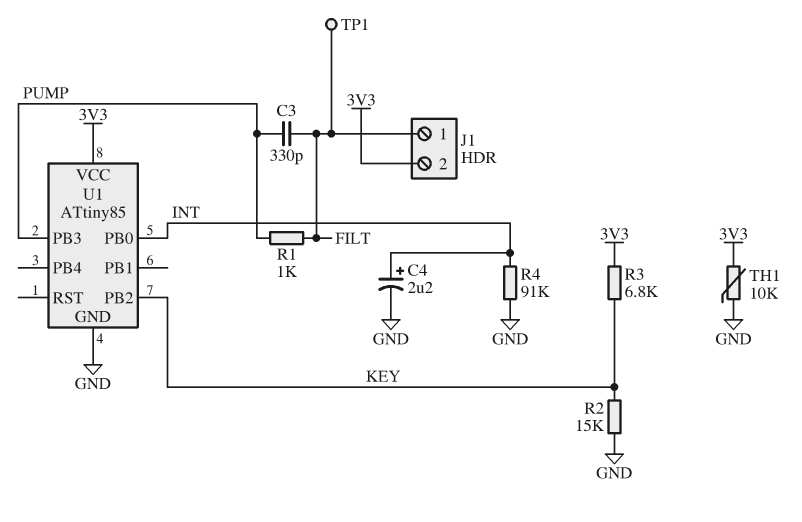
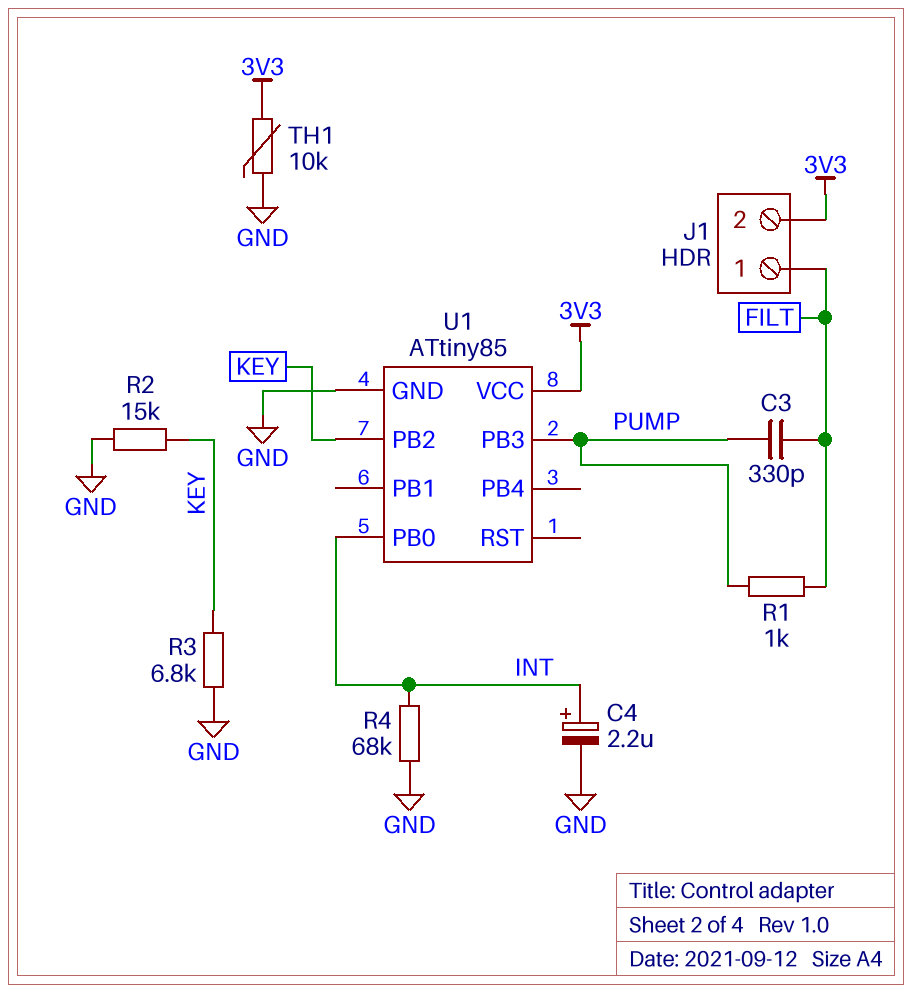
R3: 6.8k (3V3, KEY) -> 6.8k (GND, KEY)
R4: 91k (GND, INT) -> 68k (GND, INT)
TP1: test point (FILT) -> none

